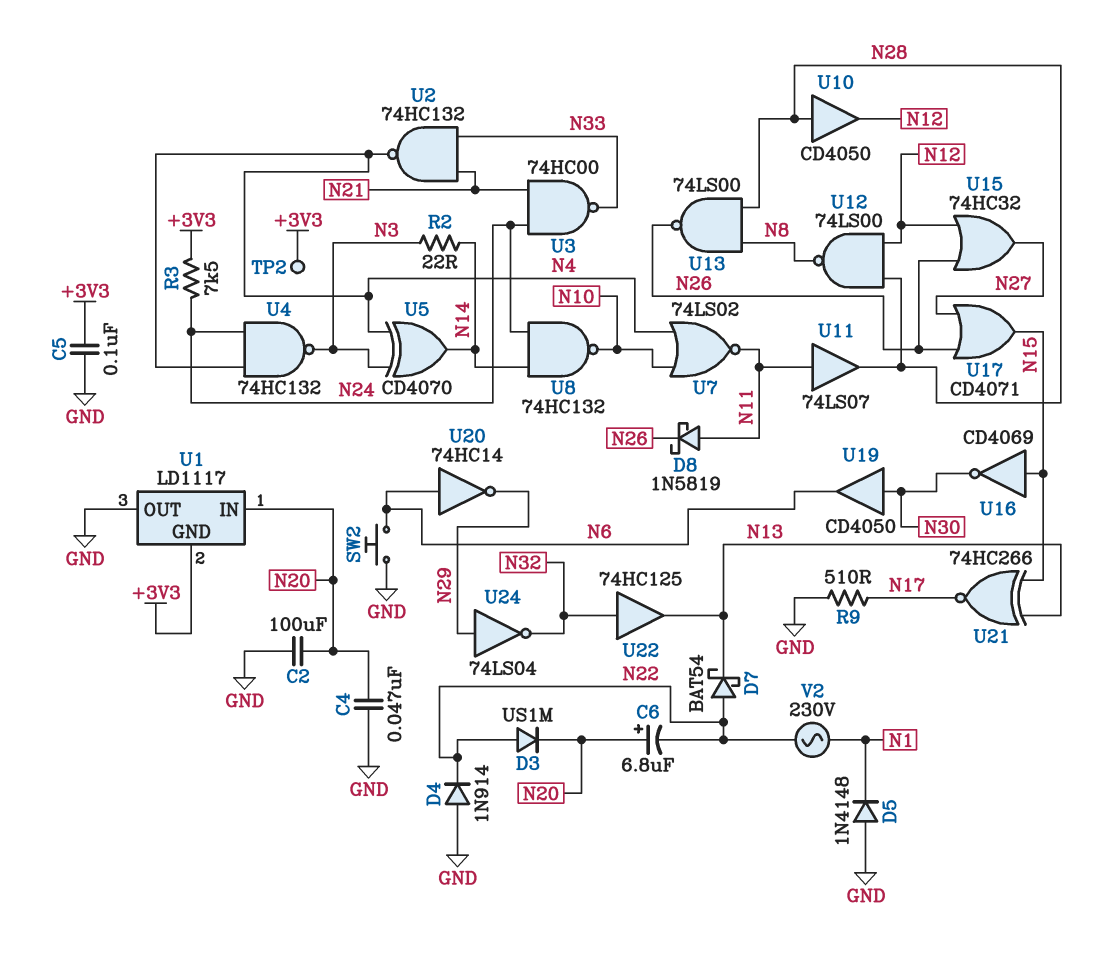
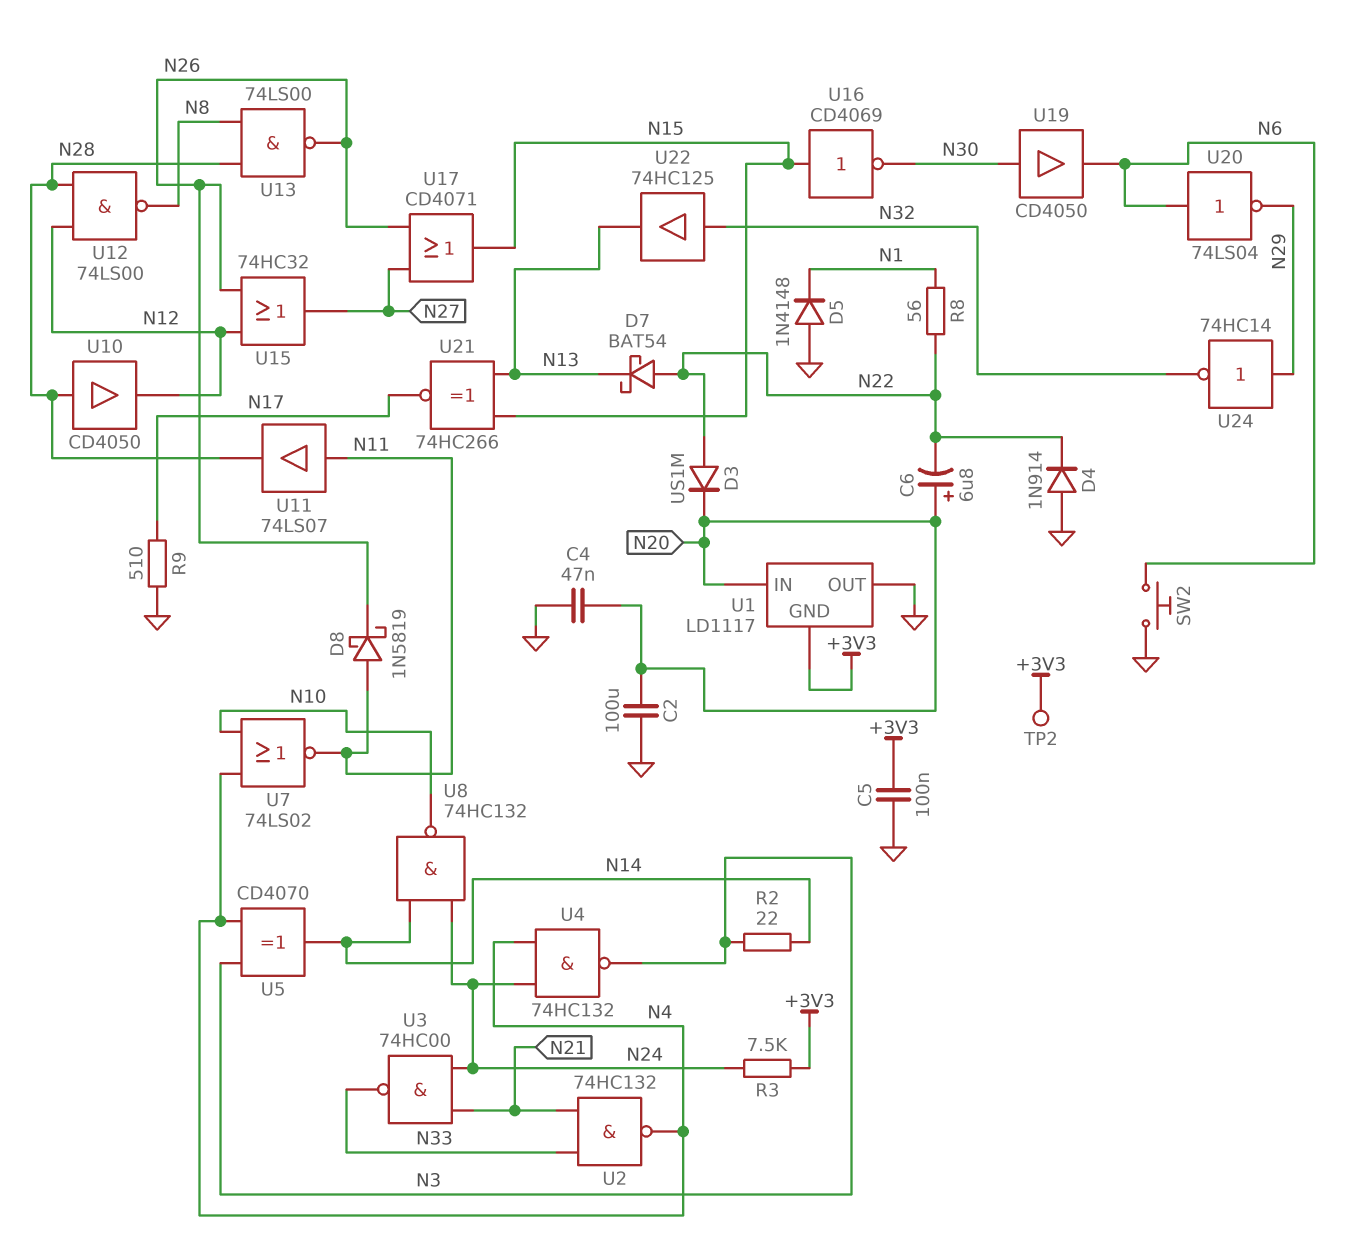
R8: none -> 56 (N1, N22)
U20: NOT 74HC14 (in N6, out N29) -> NOT 74LS04 (in N6, out N29)
U24: NOT 74LS04 (in N29, out N32) -> NOT 74HC14 (in N29, out N32)
V2: AC 230V (N1, N22) -> none

